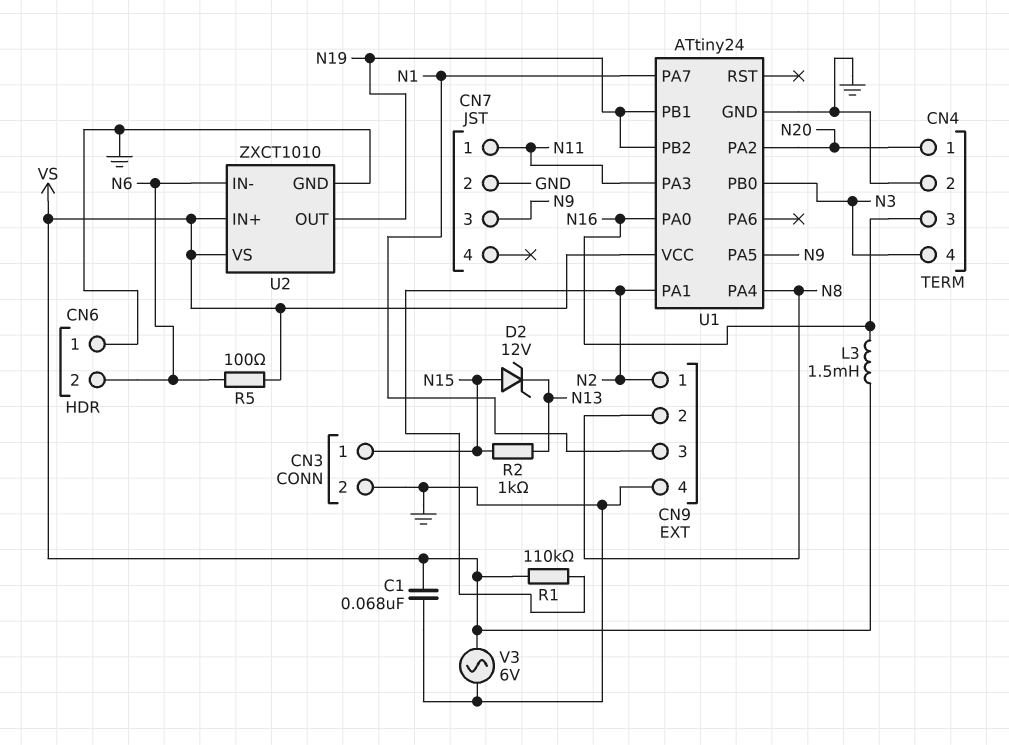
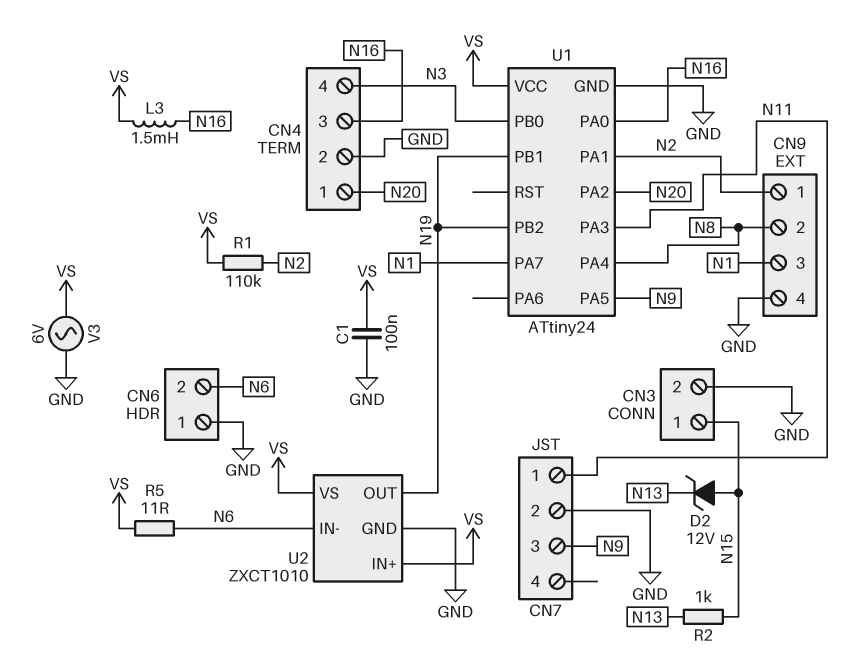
C1: 68nF (GND, VS) -> 100nF (GND, VS)
R5: 100 (N6, VS) -> 11 (N6, VS)

